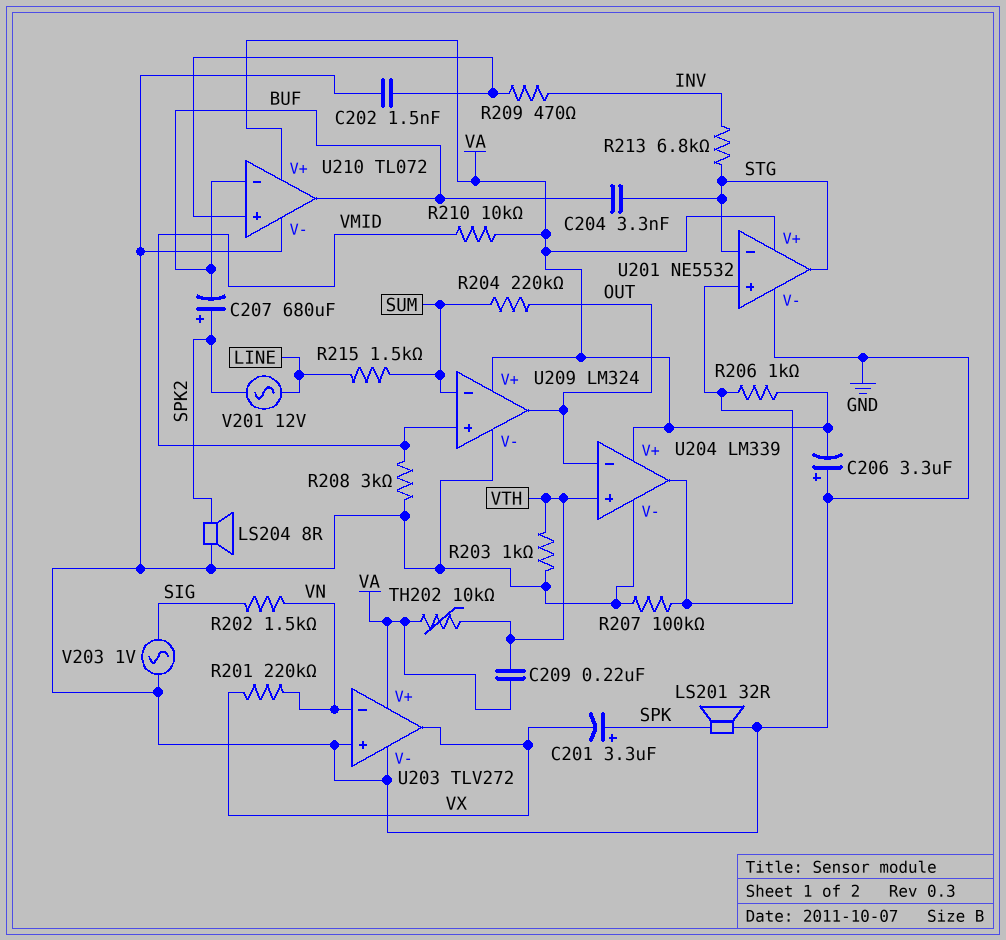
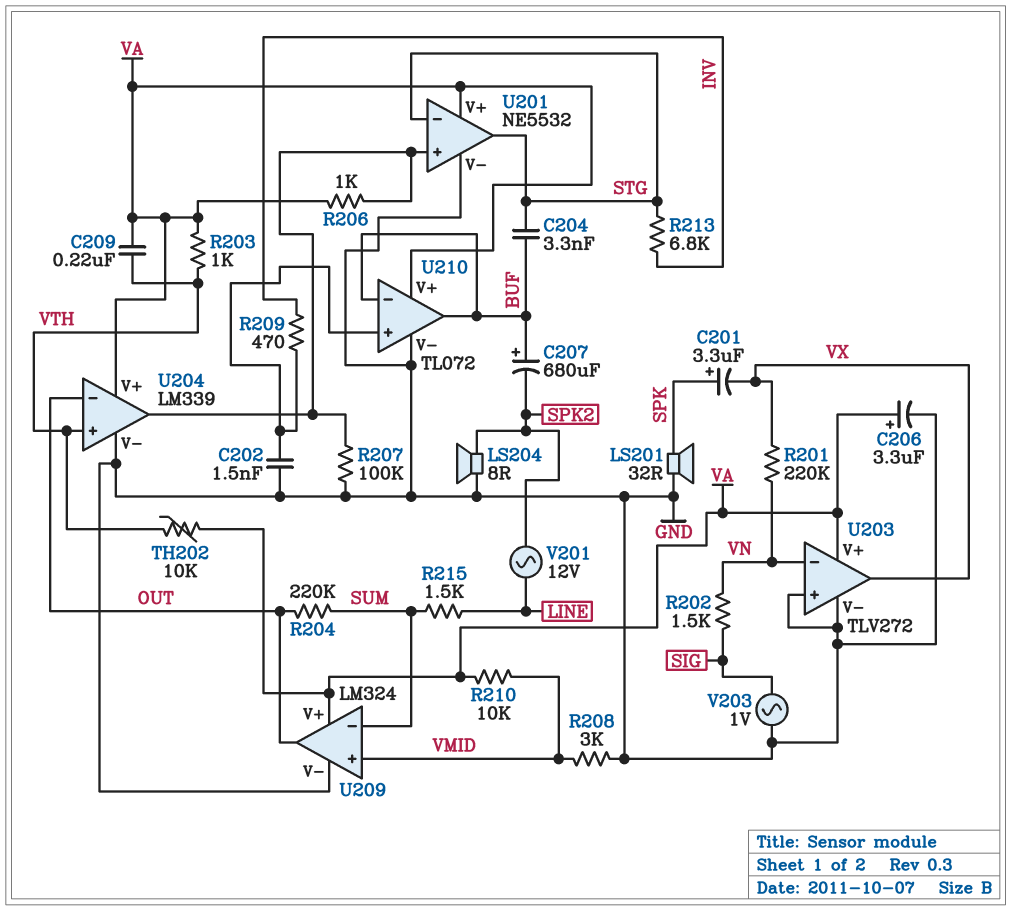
C206: 3.3uF (plus GND, minus VA) -> 3.3uF (plus VA, minus GND)
C207: 680uF (plus SPK2, minus BUF) -> 680uF (plus BUF, minus SPK2)
R203: 1k (GND, VTH) -> 1k (VA, VTH)

